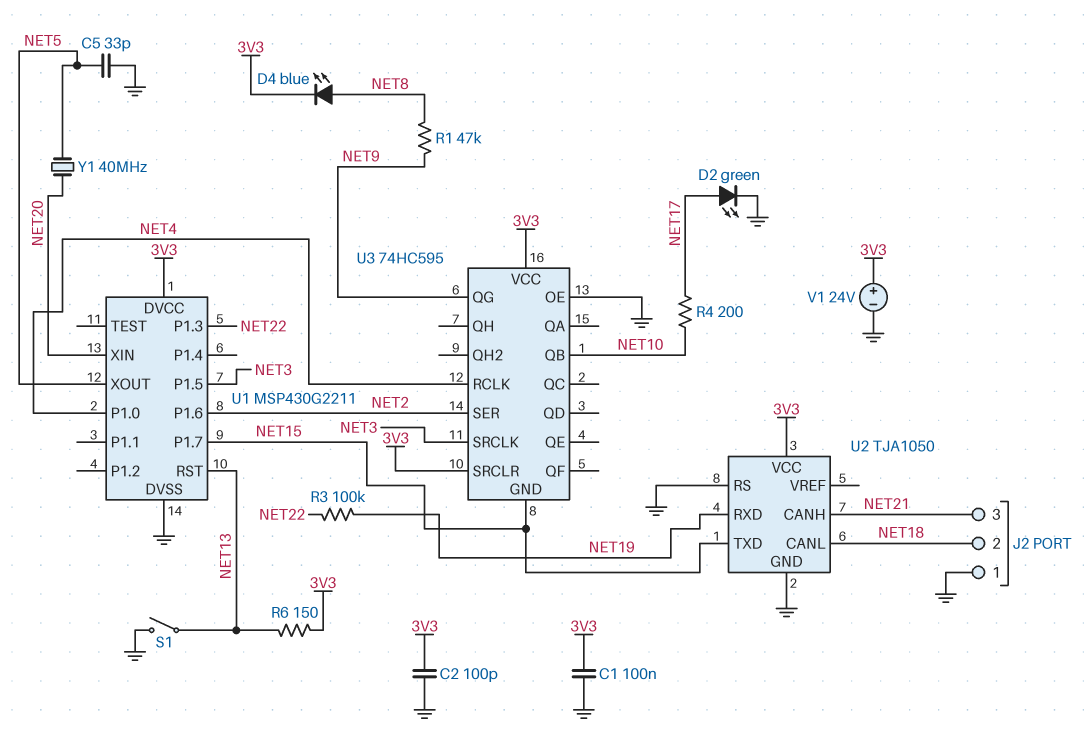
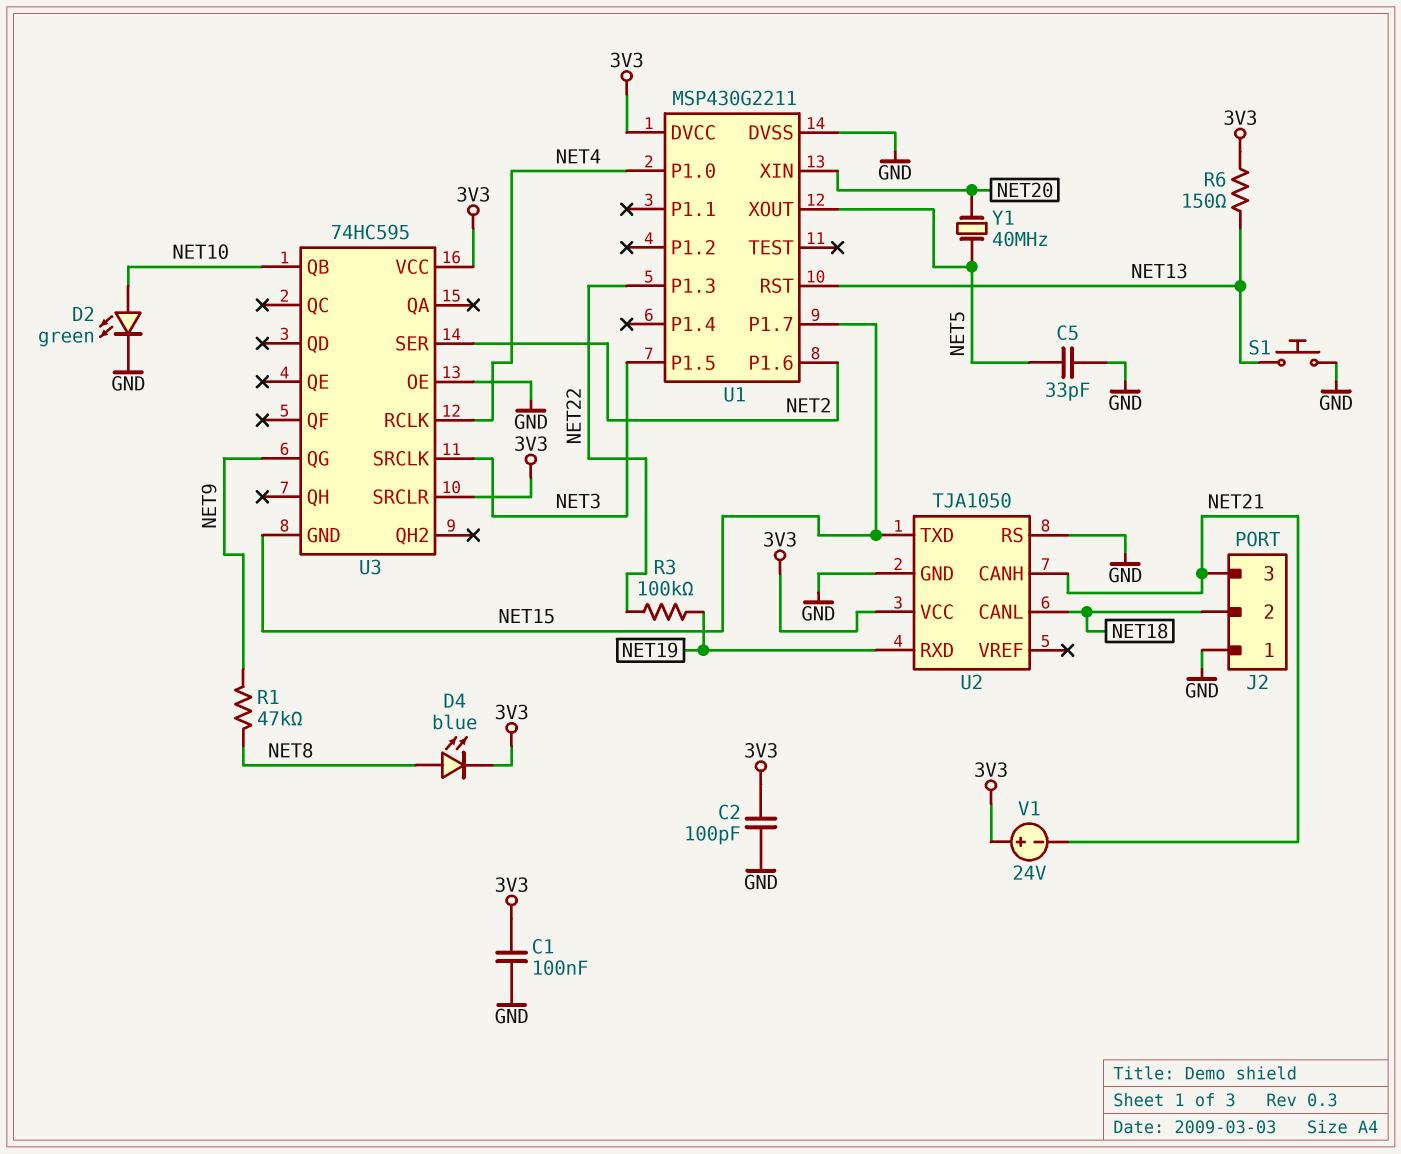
D2: LED green (A NET17, K GND) -> LED green (A NET10, K GND)
R4: 200 (NET10, NET17) -> none
S1: switch (GND, NET13) -> button (GND, NET13)
V1: 24V (plus 3V3, minus GND) -> 24V (plus 3V3, minus NET21)

